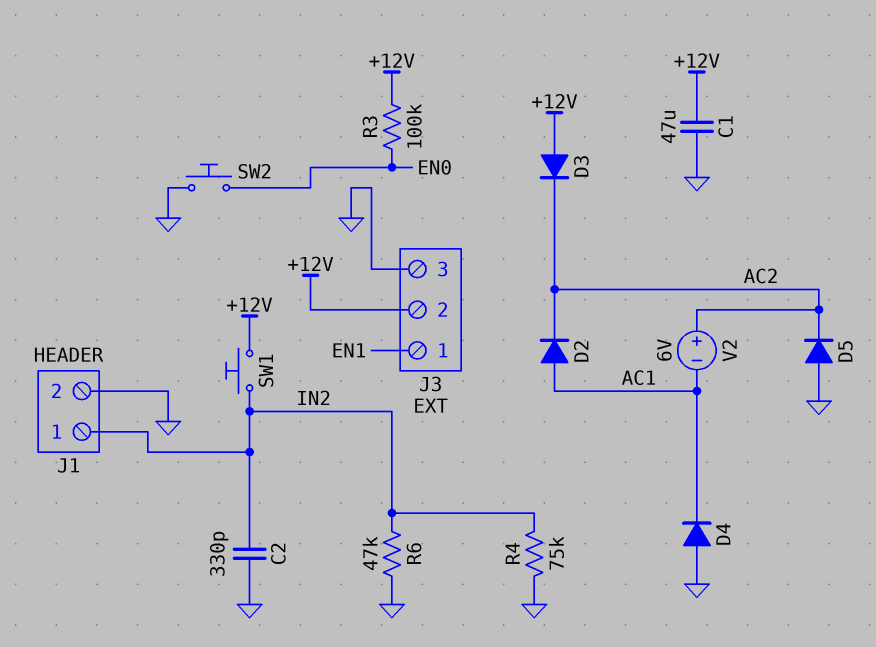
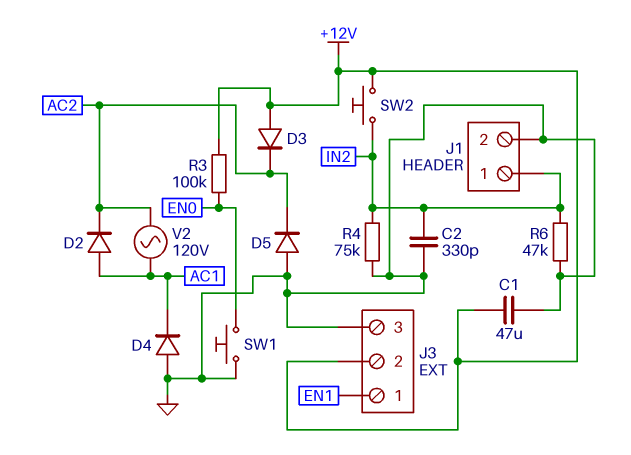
SW1: button (+12V, IN2) -> button (EN0, GND)
SW2: button (EN0, GND) -> button (+12V, IN2)
V2: 6V (plus AC2, minus AC1) -> AC 120V (AC1, AC2)

